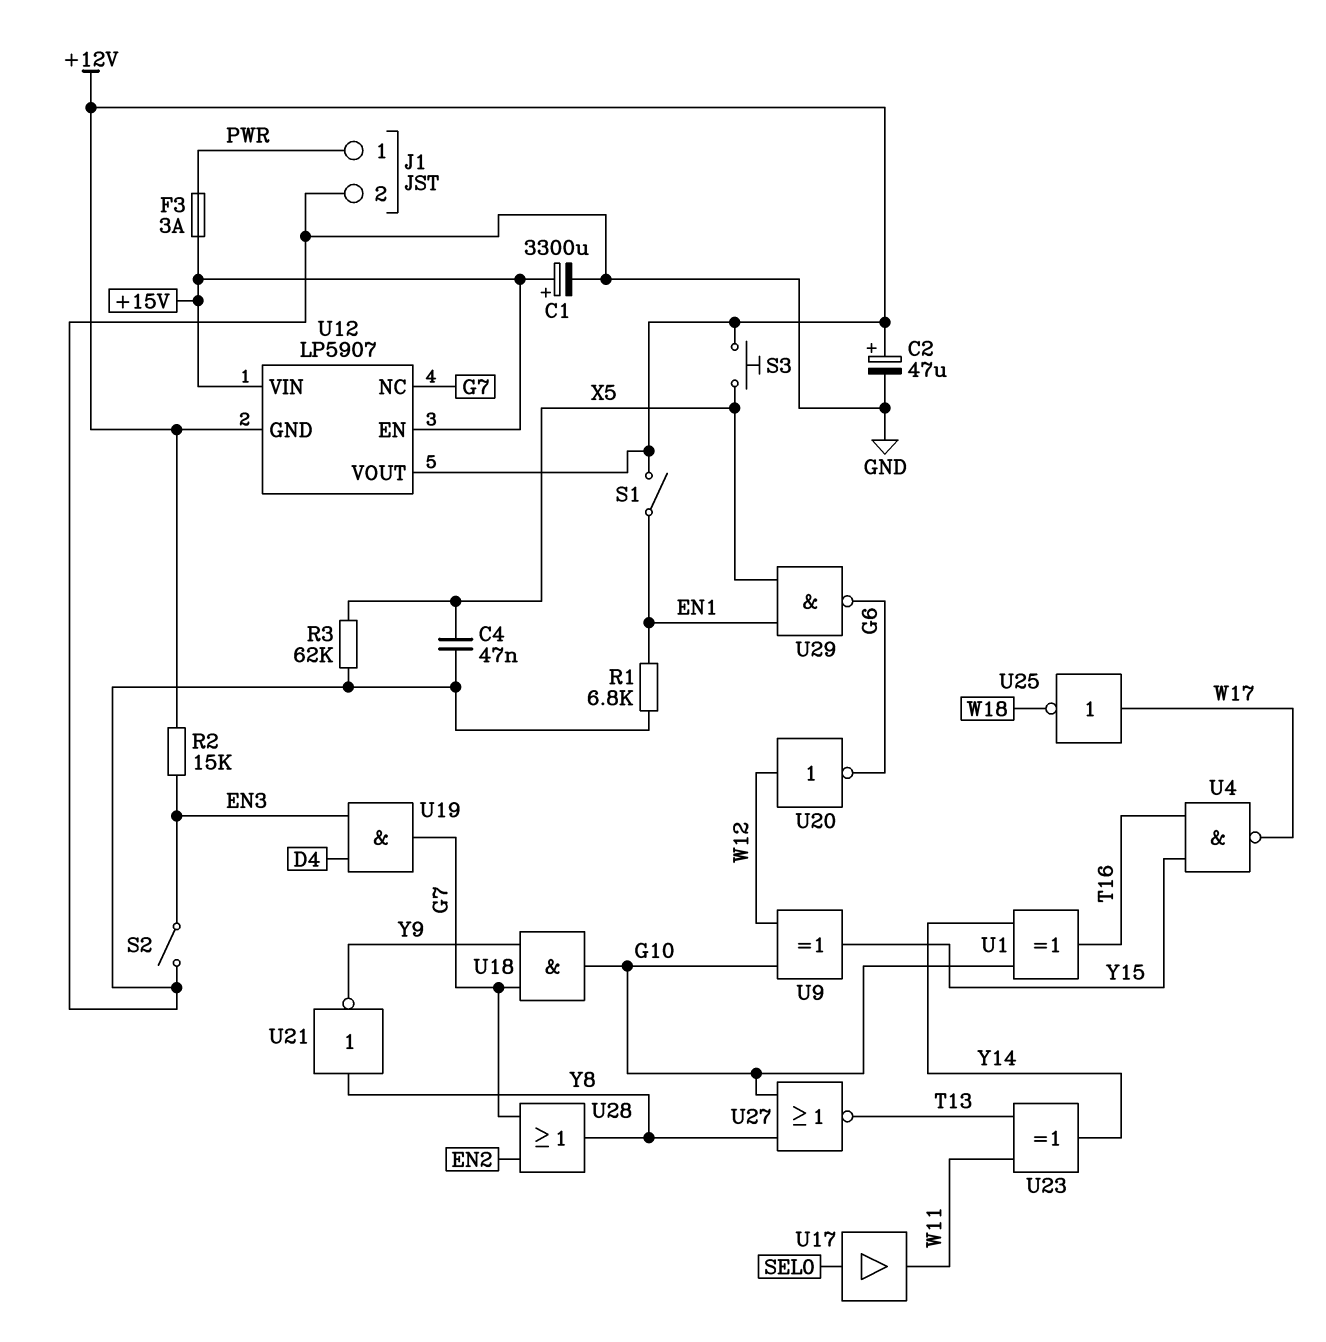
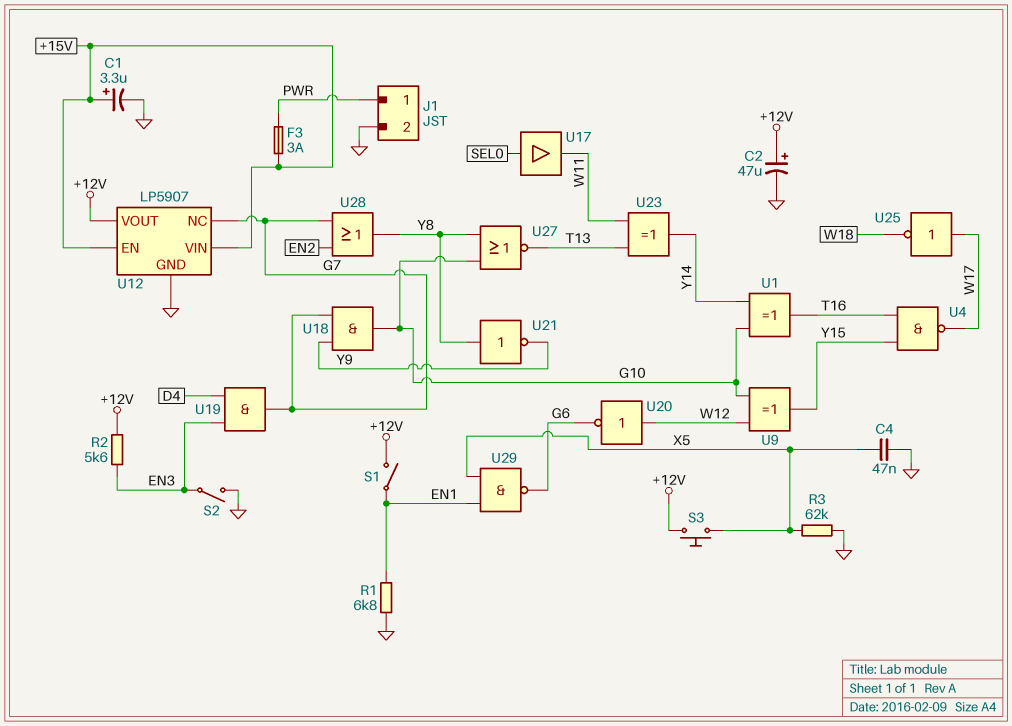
C1: 3300uF (plus +15V, minus GND) -> 3.3uF (plus +15V, minus GND)
R2: 15k (+12V, EN3) -> 5.6k (+12V, EN3)
U12 pin GND: +12V -> GND

